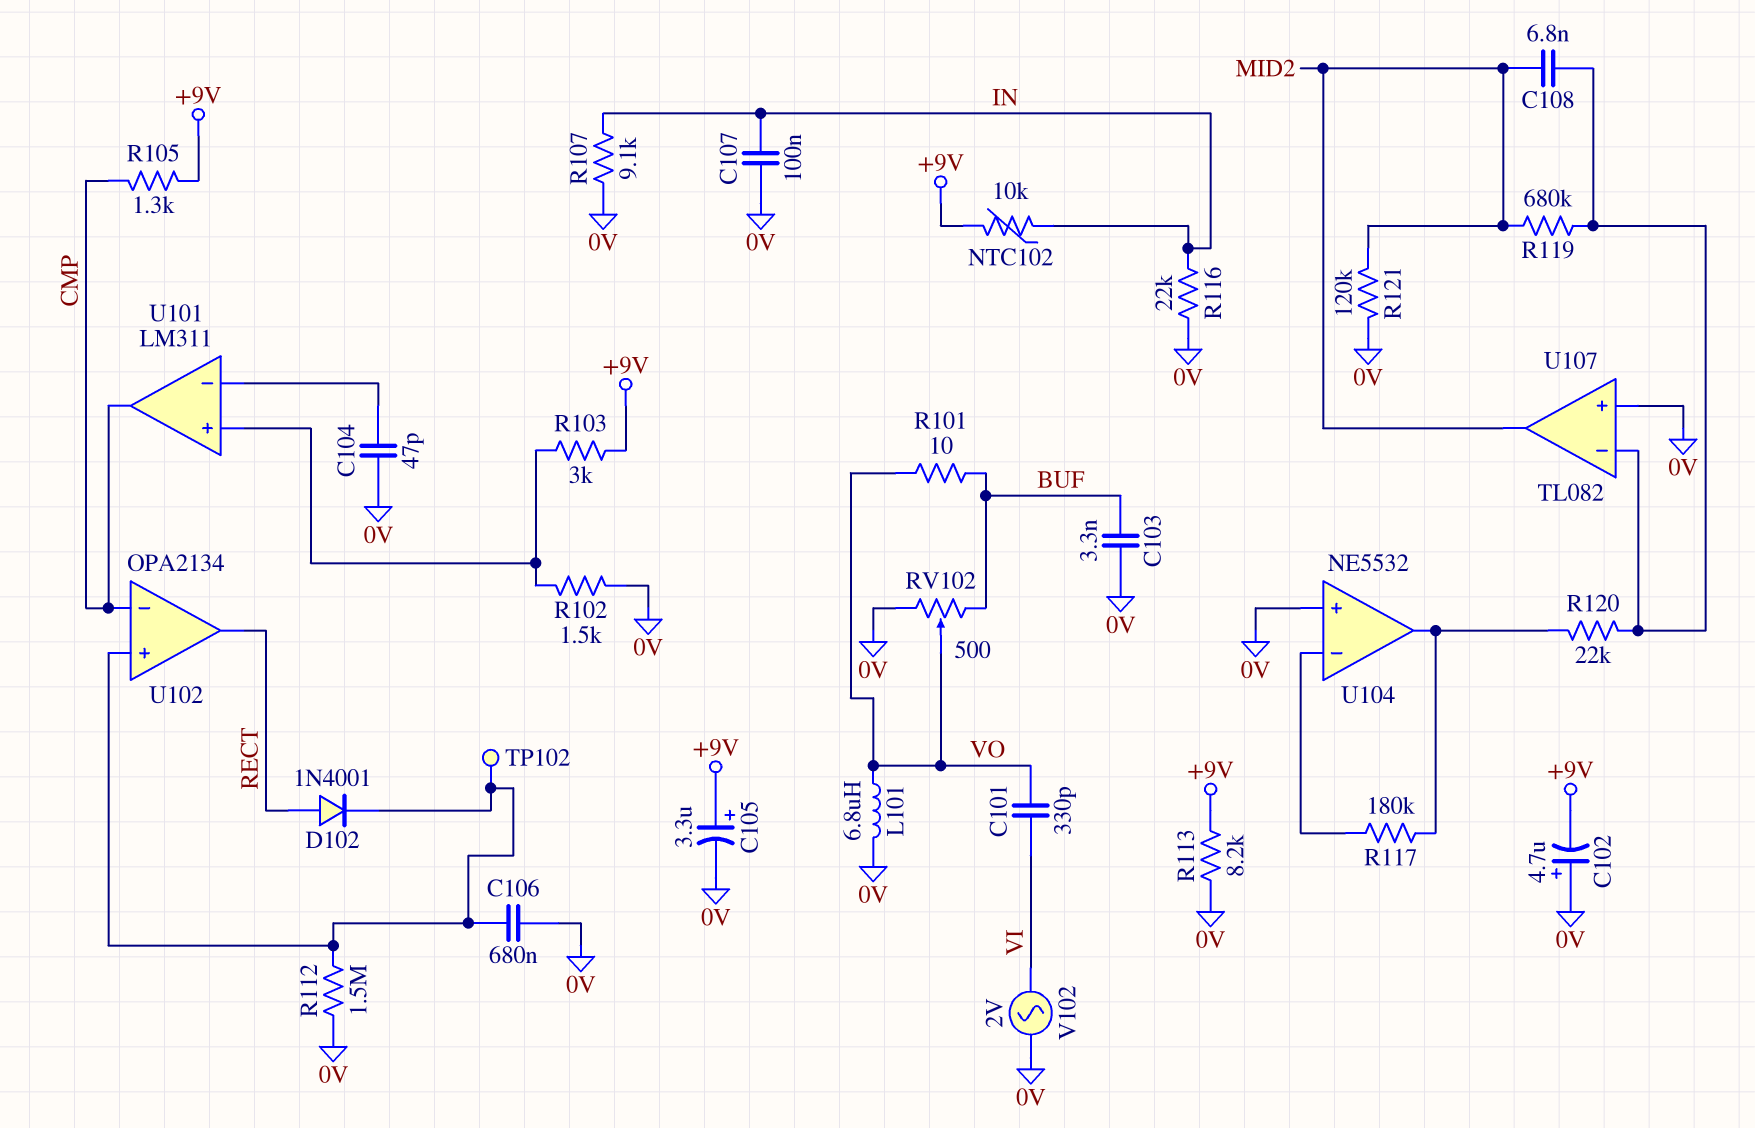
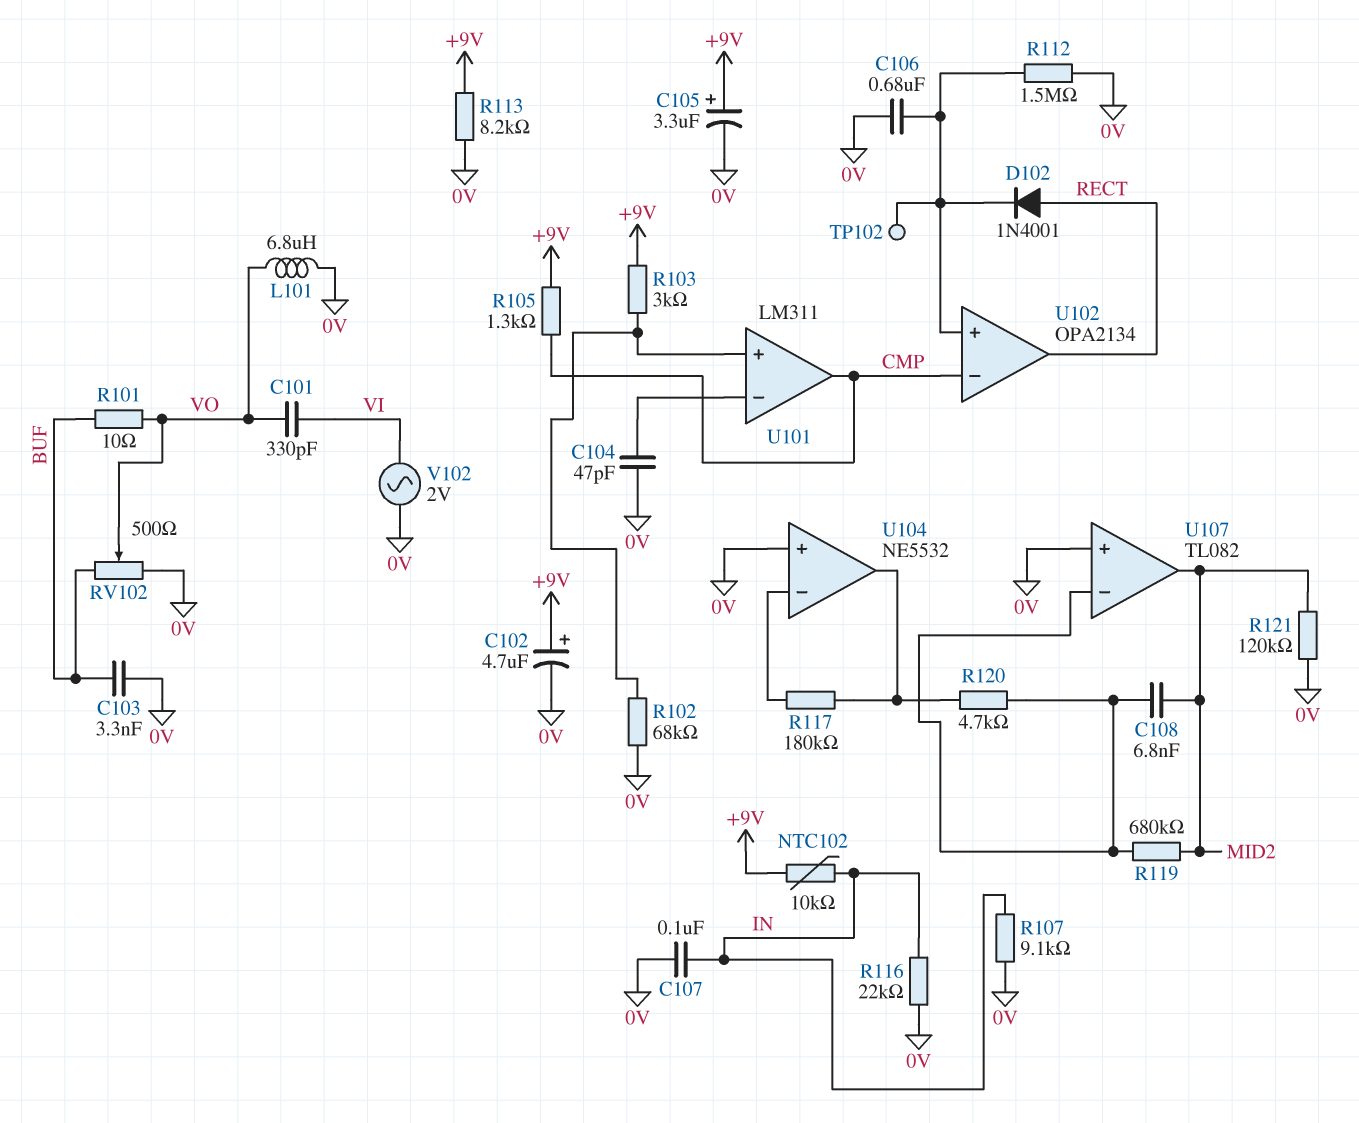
C102: 4.7uF (plus 0V, minus +9V) -> 4.7uF (plus +9V, minus 0V)
R102: 1.5k (0V, U101/in+) -> 68k (0V, U101/in+)
R120: 22k (U104/out, U107/in-) -> 4.7k (U104/out, U107/in-)

